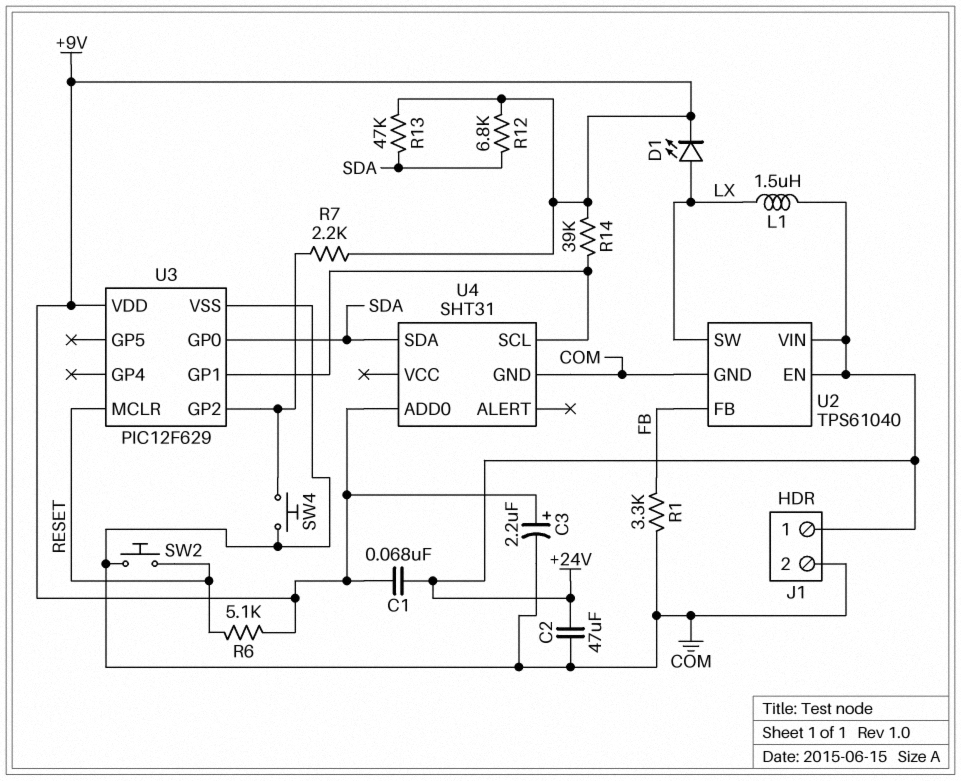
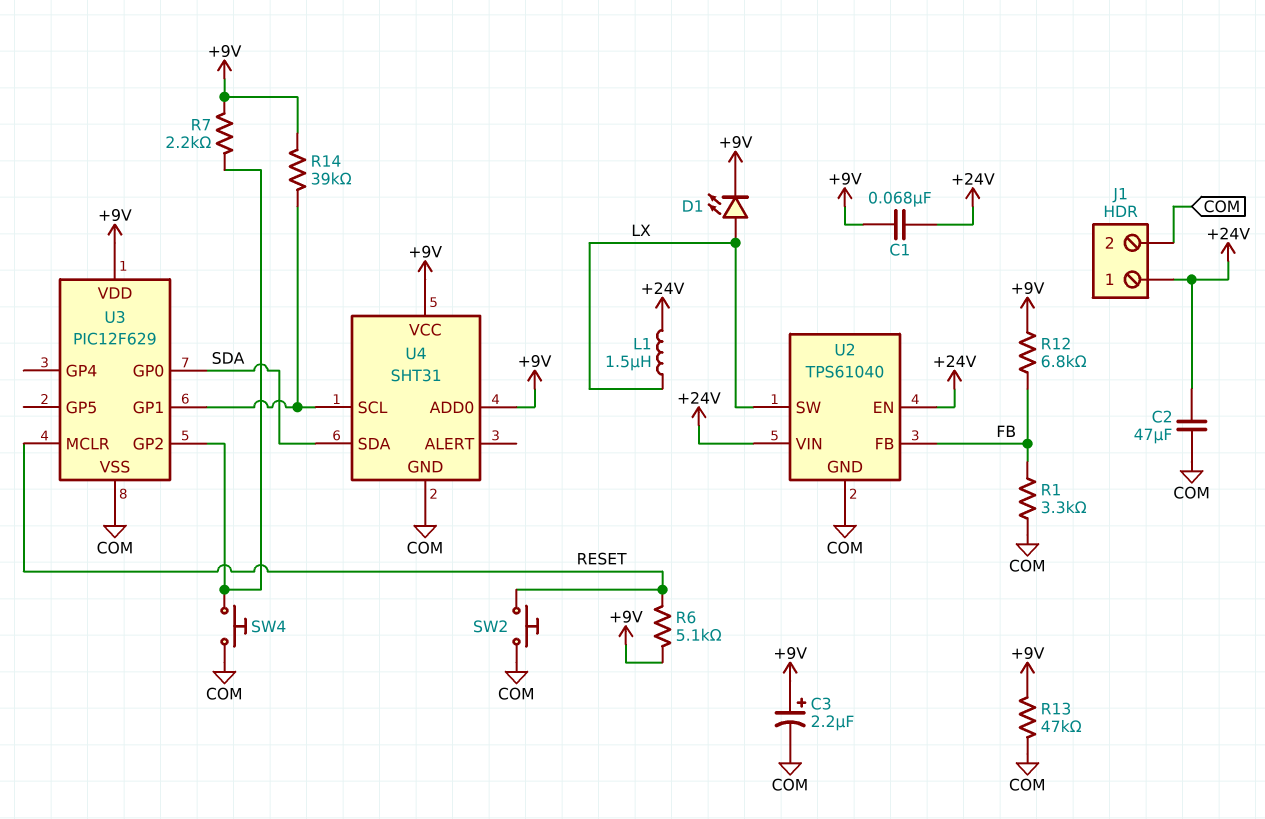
R12: 6.8k (+9V, SDA) -> 6.8k (+9V, FB)
R13: 47k (+9V, SDA) -> 47k (+9V, COM)
U4 pin VCC: none -> +9V

